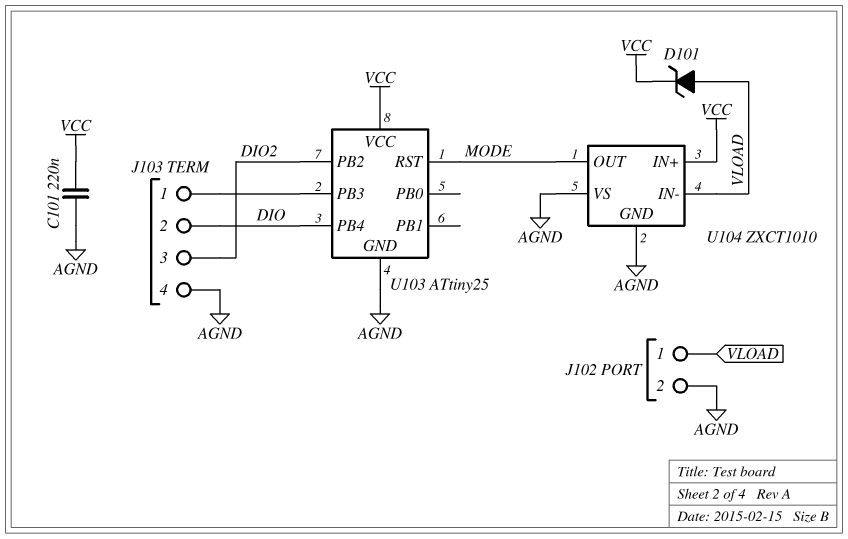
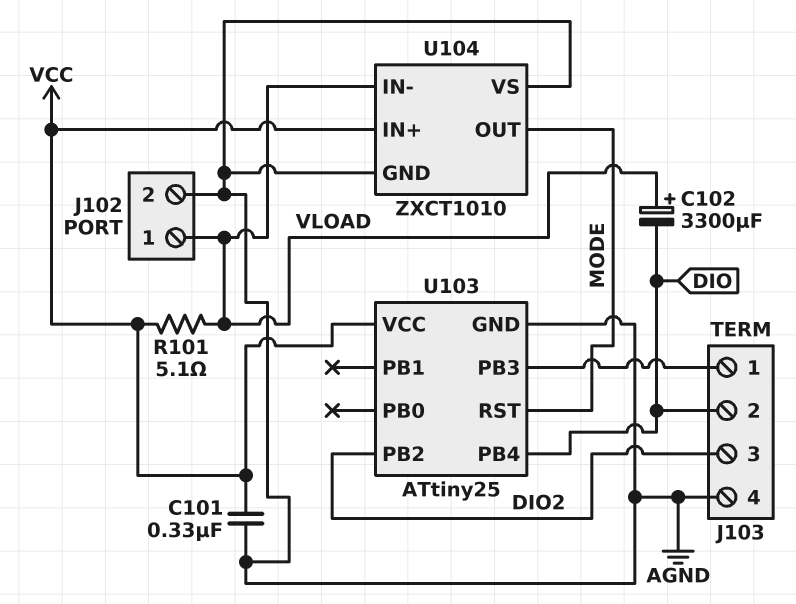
C101: 220nF (AGND, VCC) -> 330nF (AGND, VCC)
C102: none -> 3300uF (plus VLOAD, minus DIO)
D101: zener (A VLOAD, K VCC) -> none
R101: none -> 5.1 (VCC, VLOAD)

